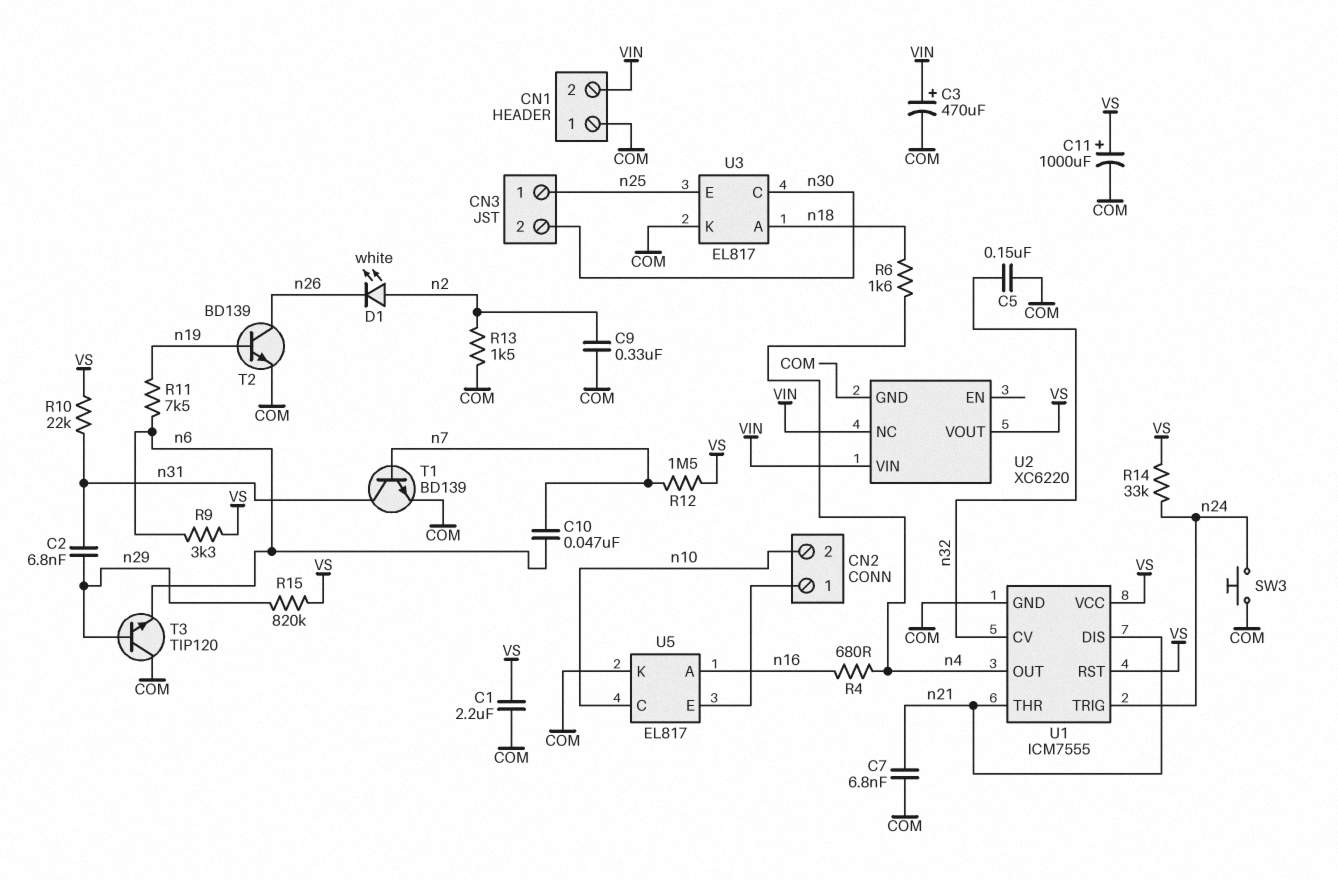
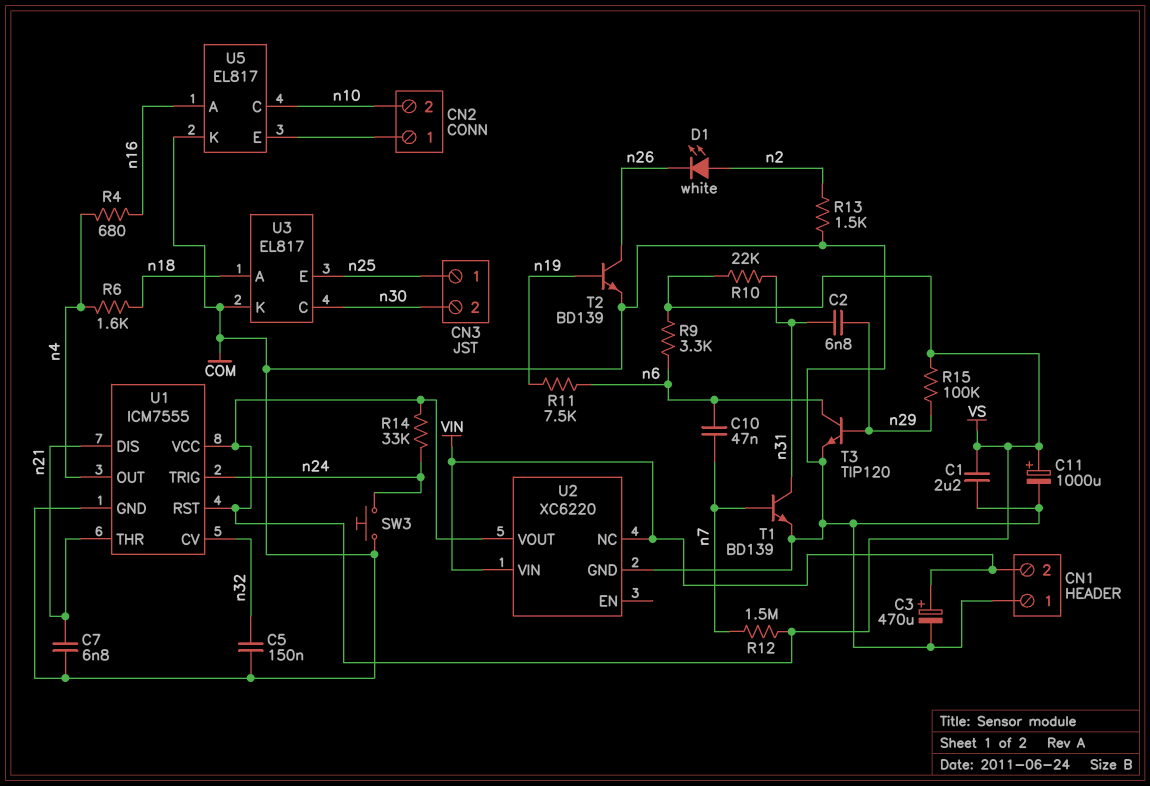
C9: 330nF (COM, n2) -> none
R15: 820k (VS, n29) -> 100k (VS, n29)
T3: NPN TIP120 (B n29, C COM, E n6) -> NPN TIP120 (B n29, C n6, E COM)

